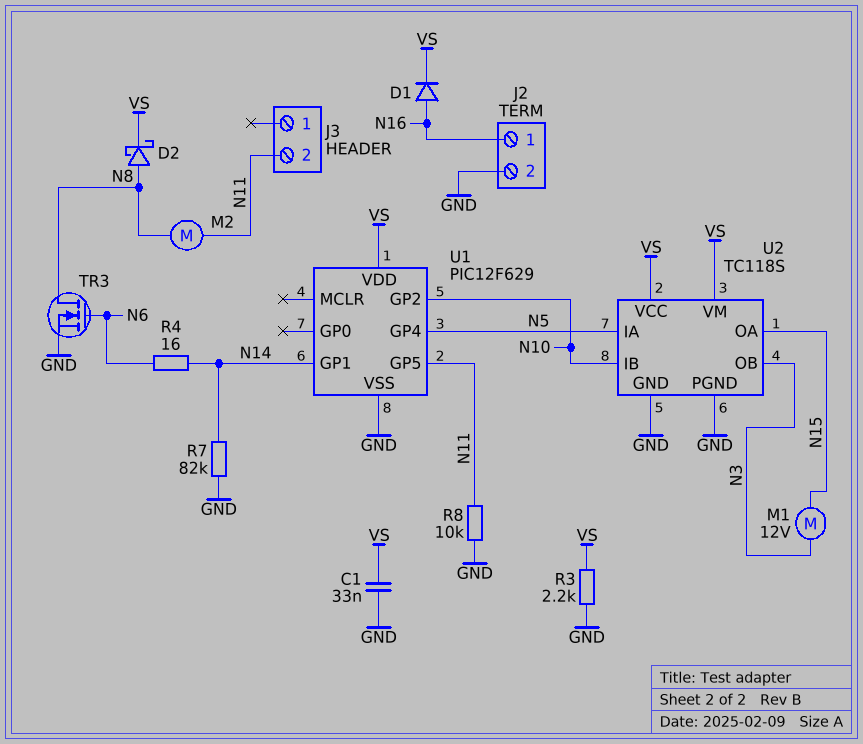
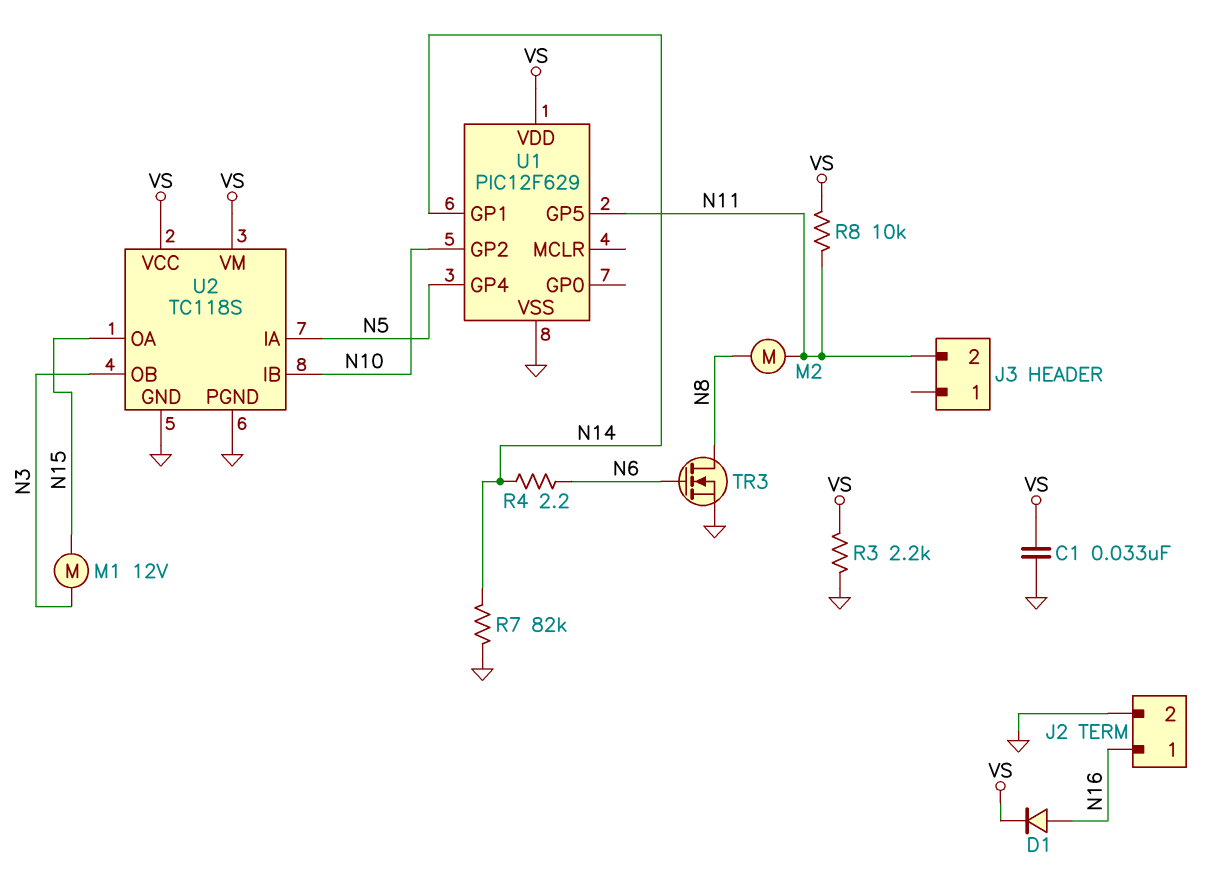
D2: schottky (A N8, K VS) -> none
R4: 16 (N6, N14) -> 2.2 (N6, N14)
R8: 10k (GND, N11) -> 10k (N11, VS)

